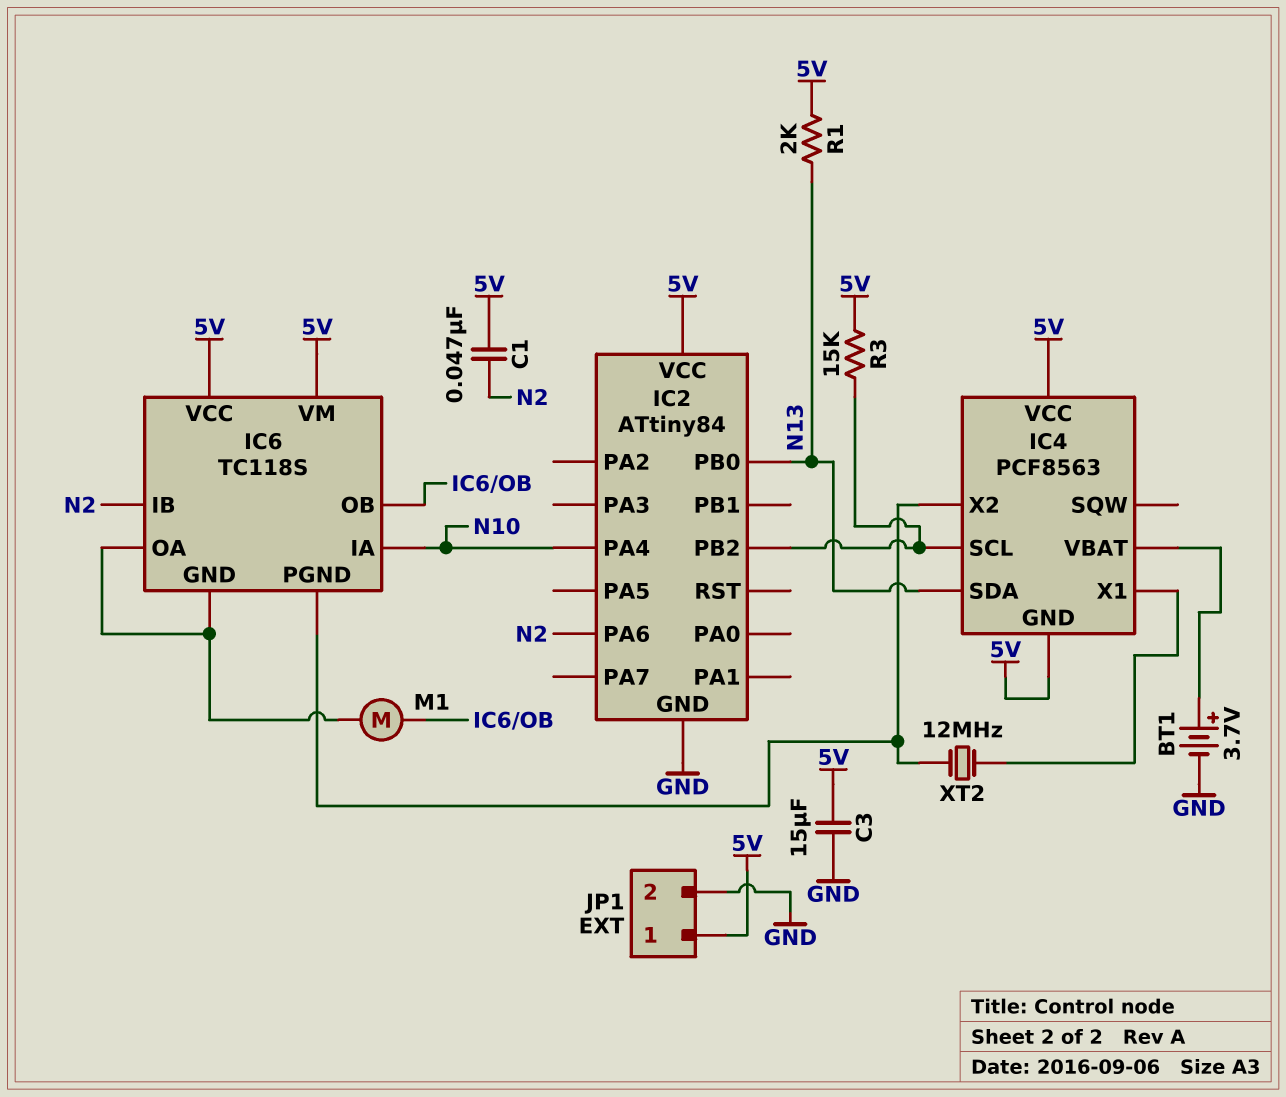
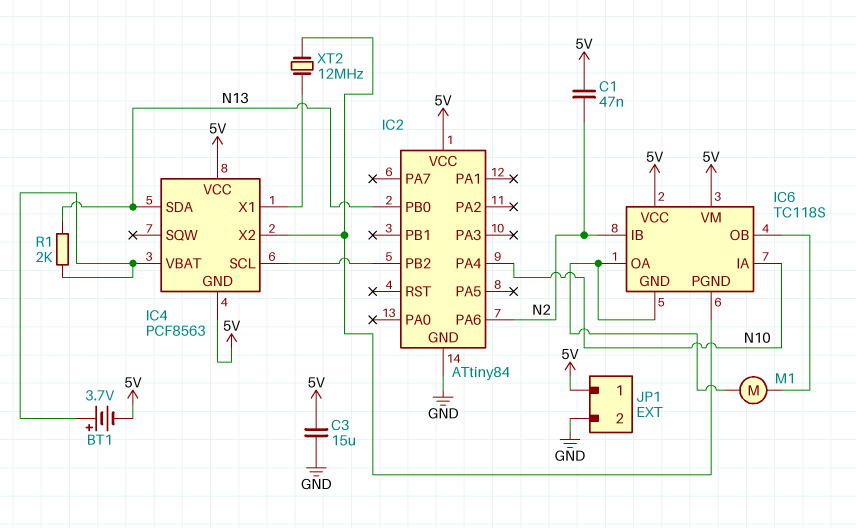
BT1: 3.7V (plus IC4/VBAT, minus GND) -> 3.7V (plus IC4/VBAT, minus 5V)
R1: 2k (5V, N13) -> 2k (IC4/VBAT, N13)
R3: 15k (5V, IC2/PB2) -> none

